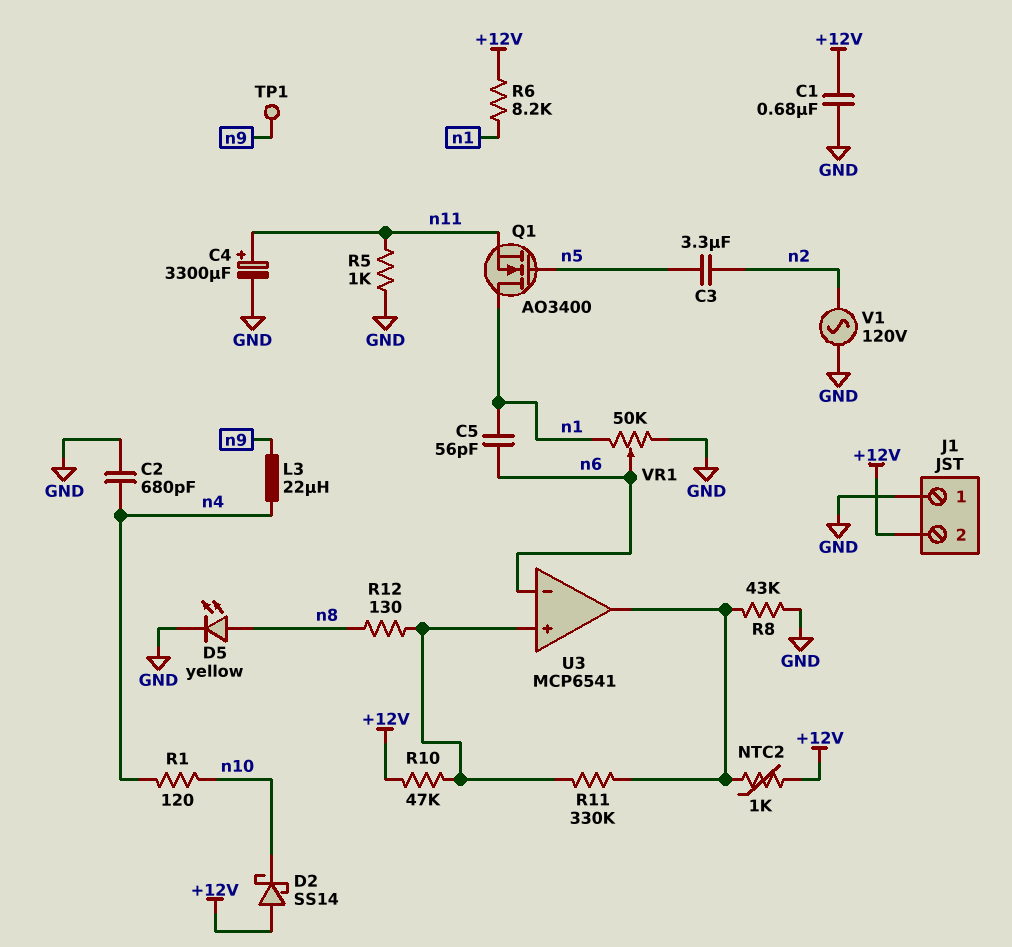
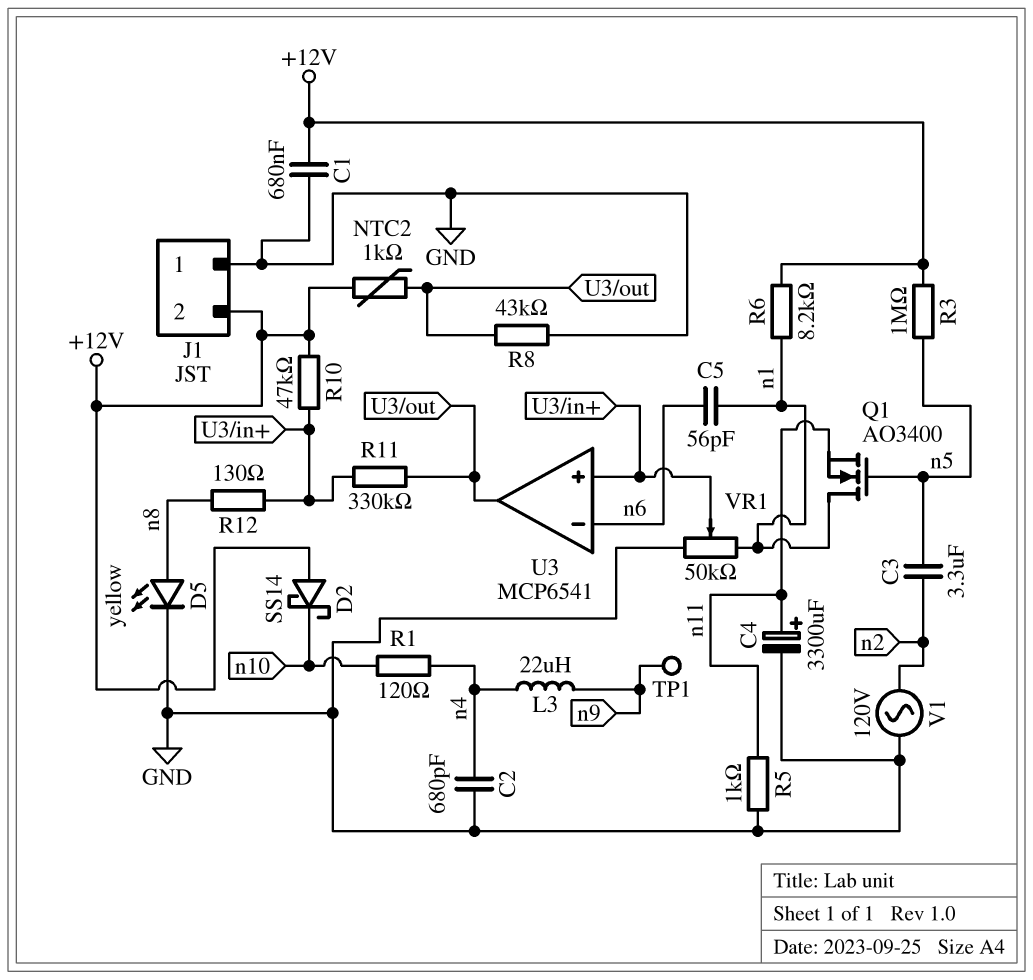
R3: none -> 1M (+12V, n5)
VR1: 50k (GND, n1, wiper n6) -> 50k (GND, n1, wiper U3/in+)

